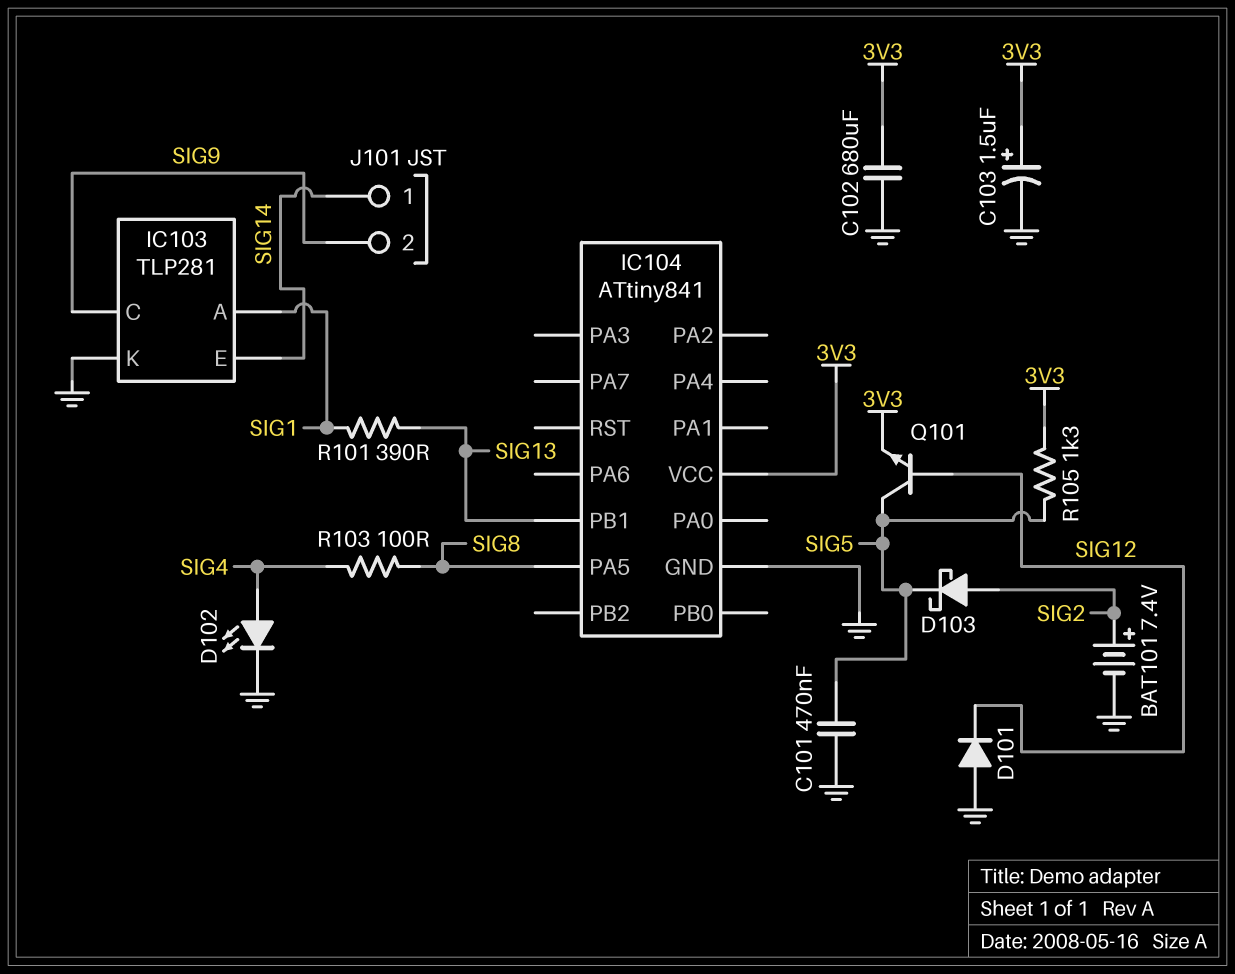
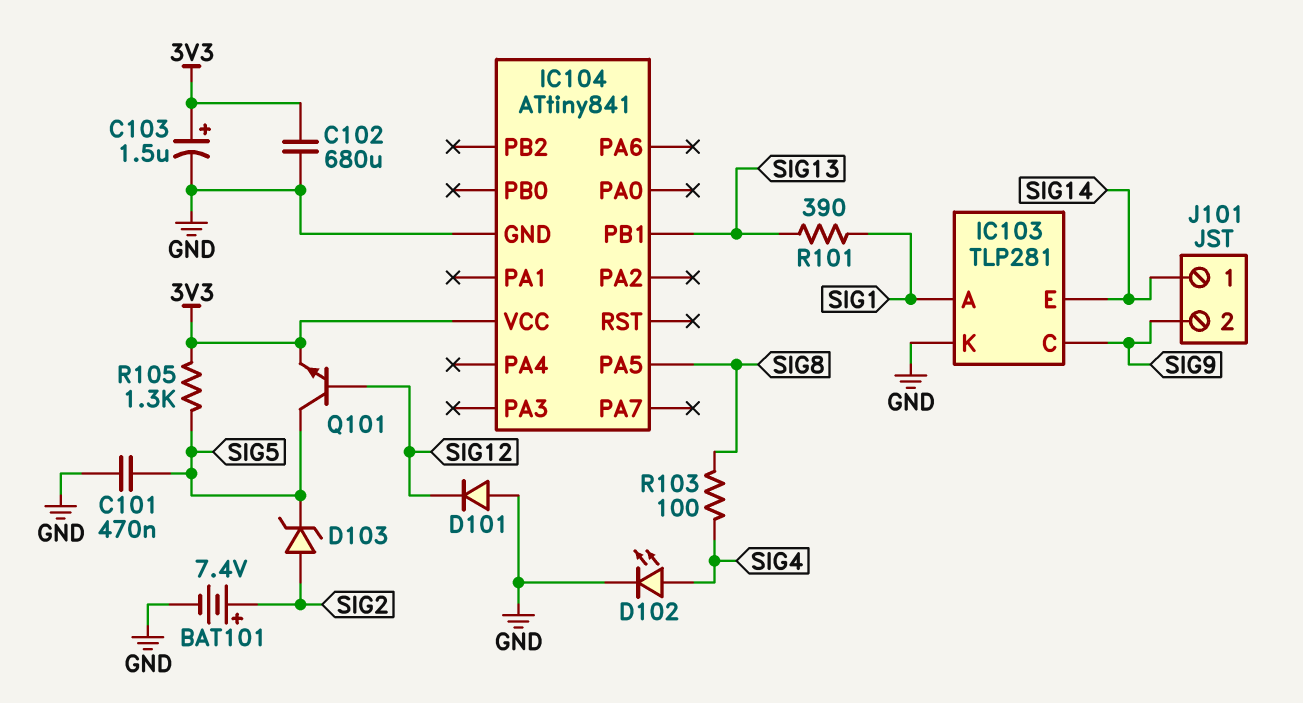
D103: schottky (A SIG2, K SIG5) -> zener (A SIG2, K SIG5)

